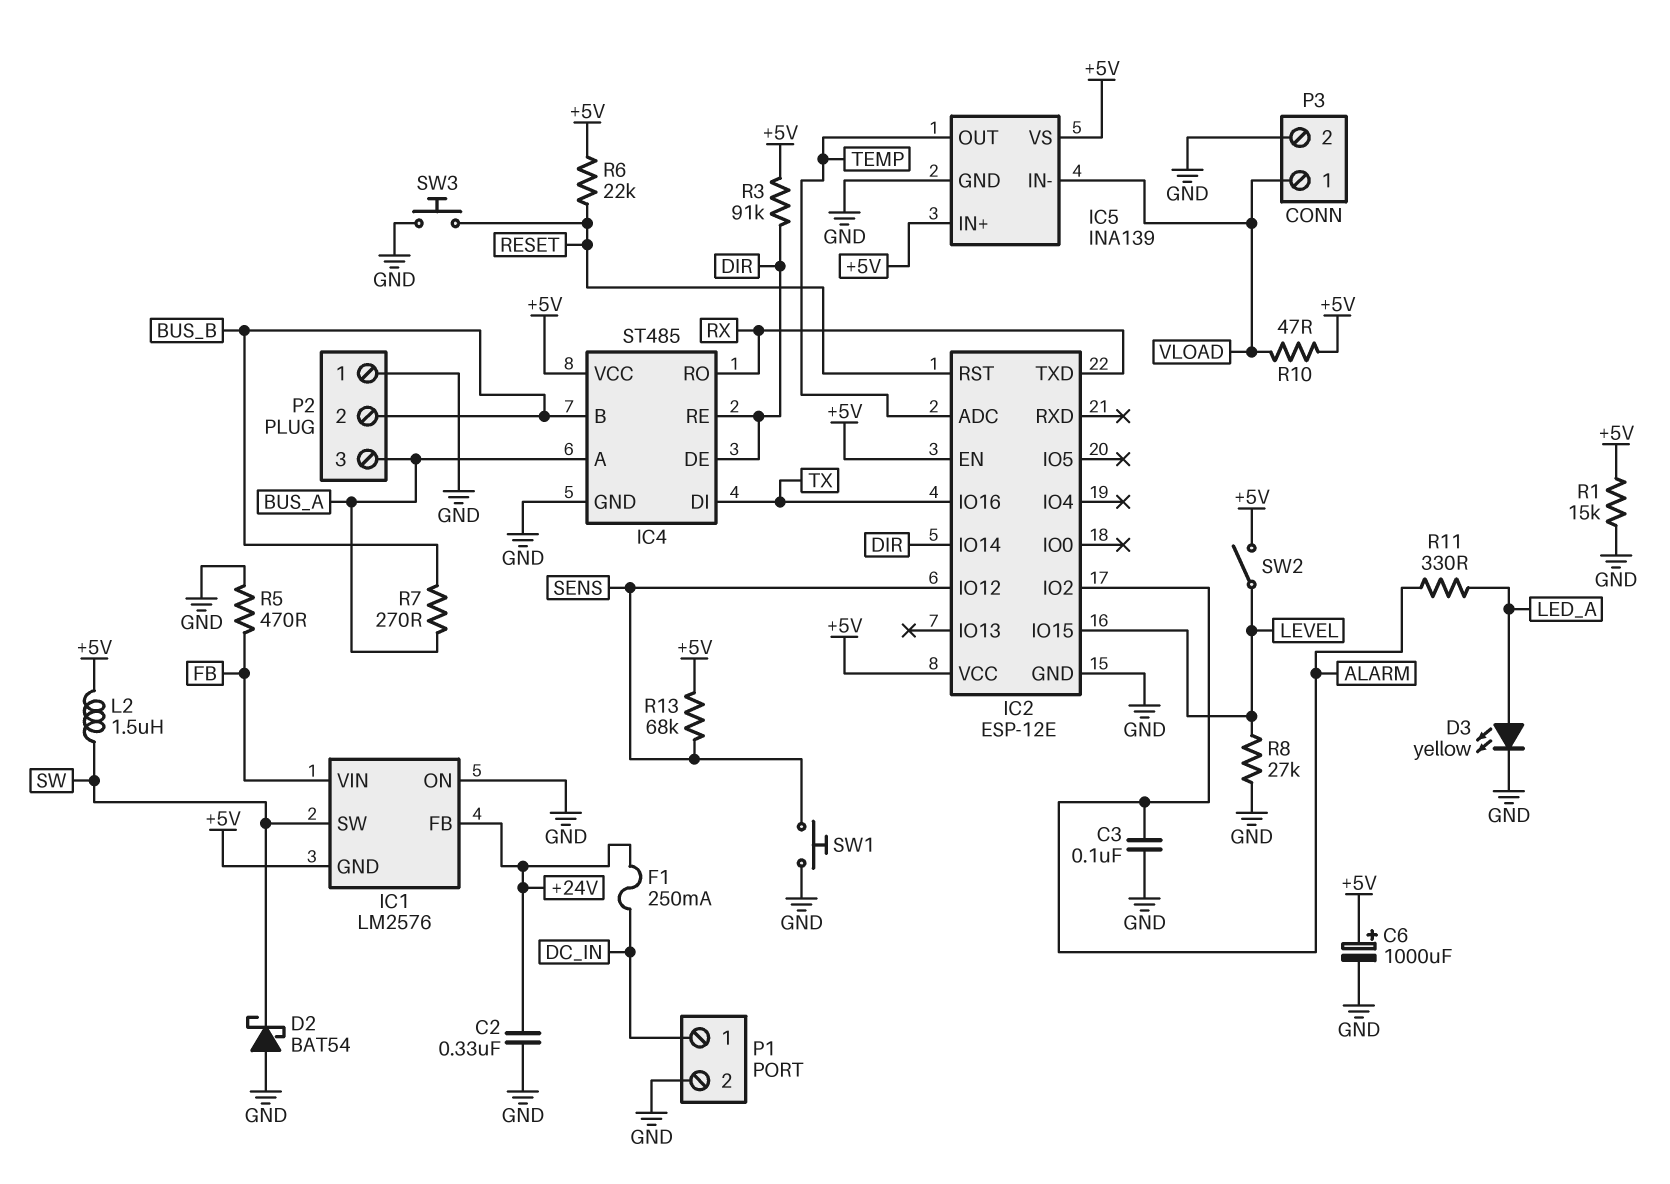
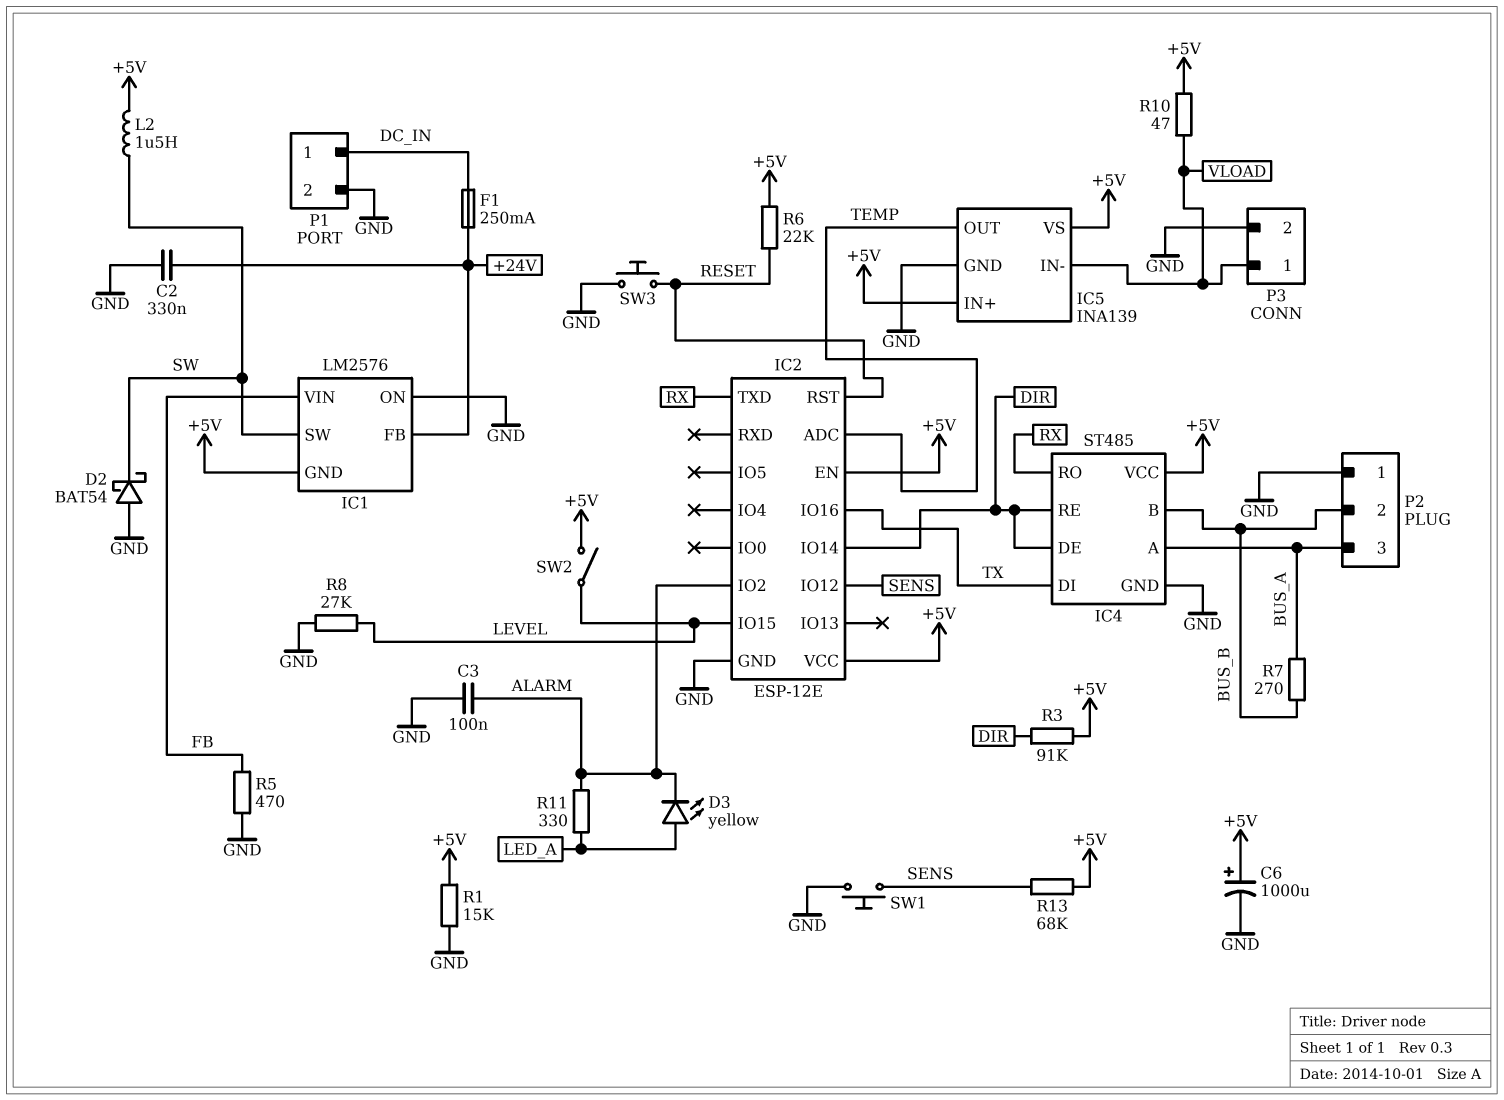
D3: LED yellow (A LED_A, K GND) -> LED yellow (A LED_A, K ALARM)

